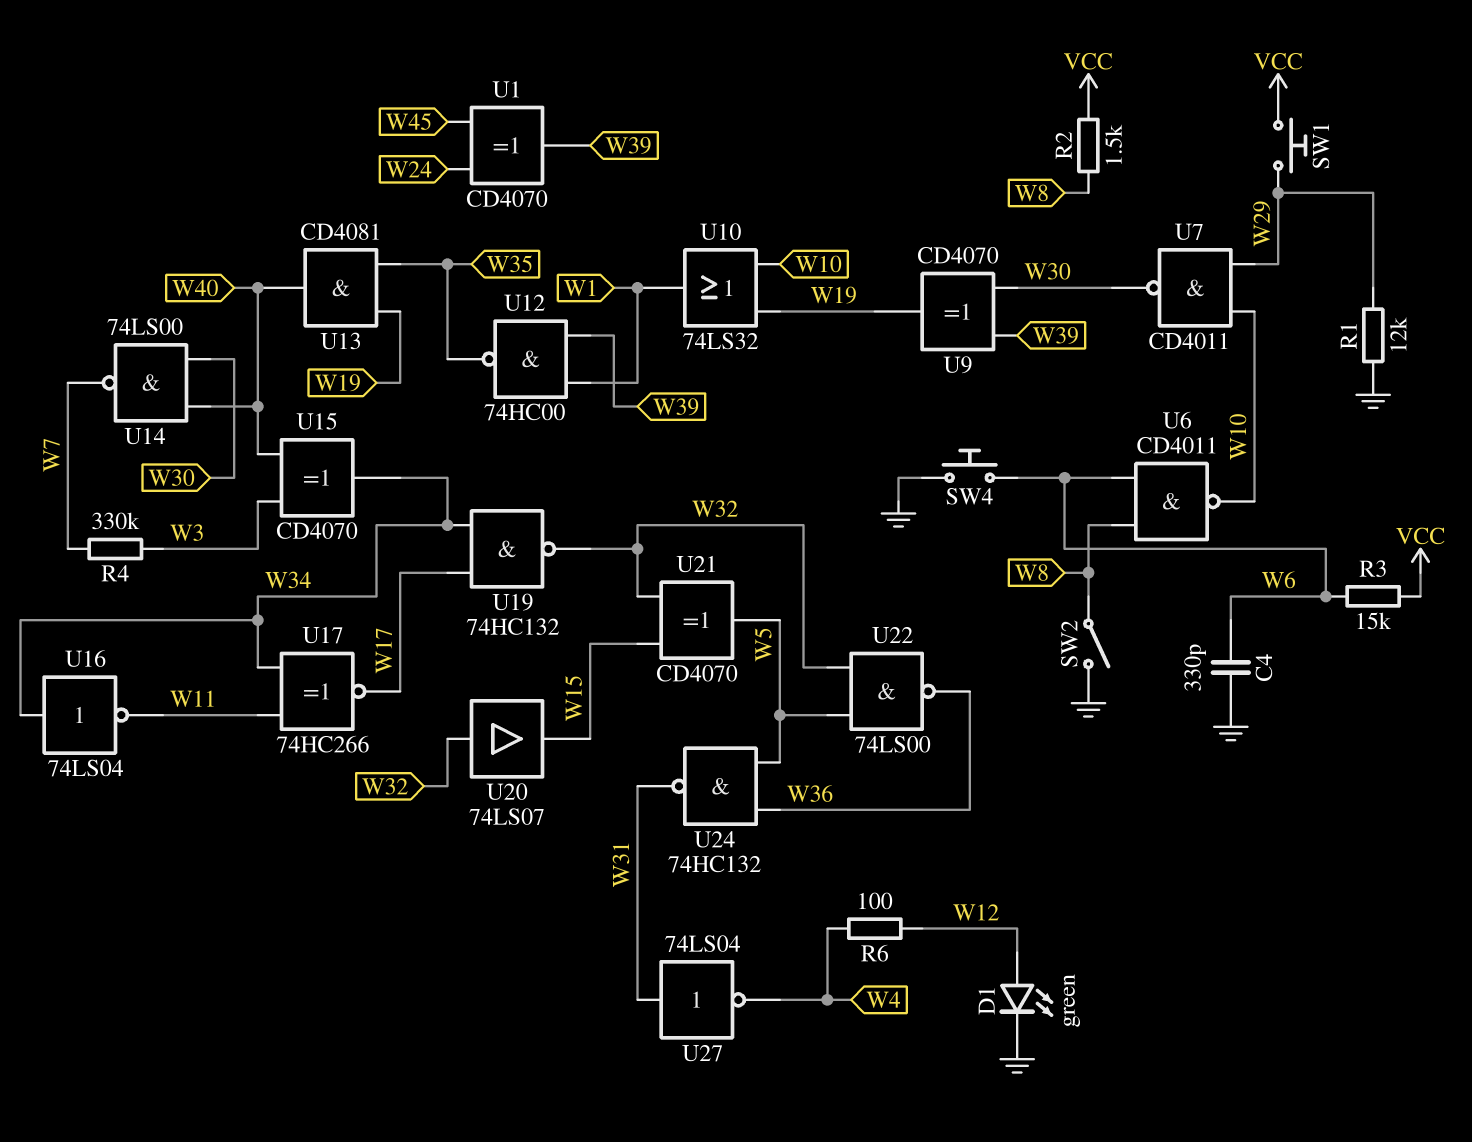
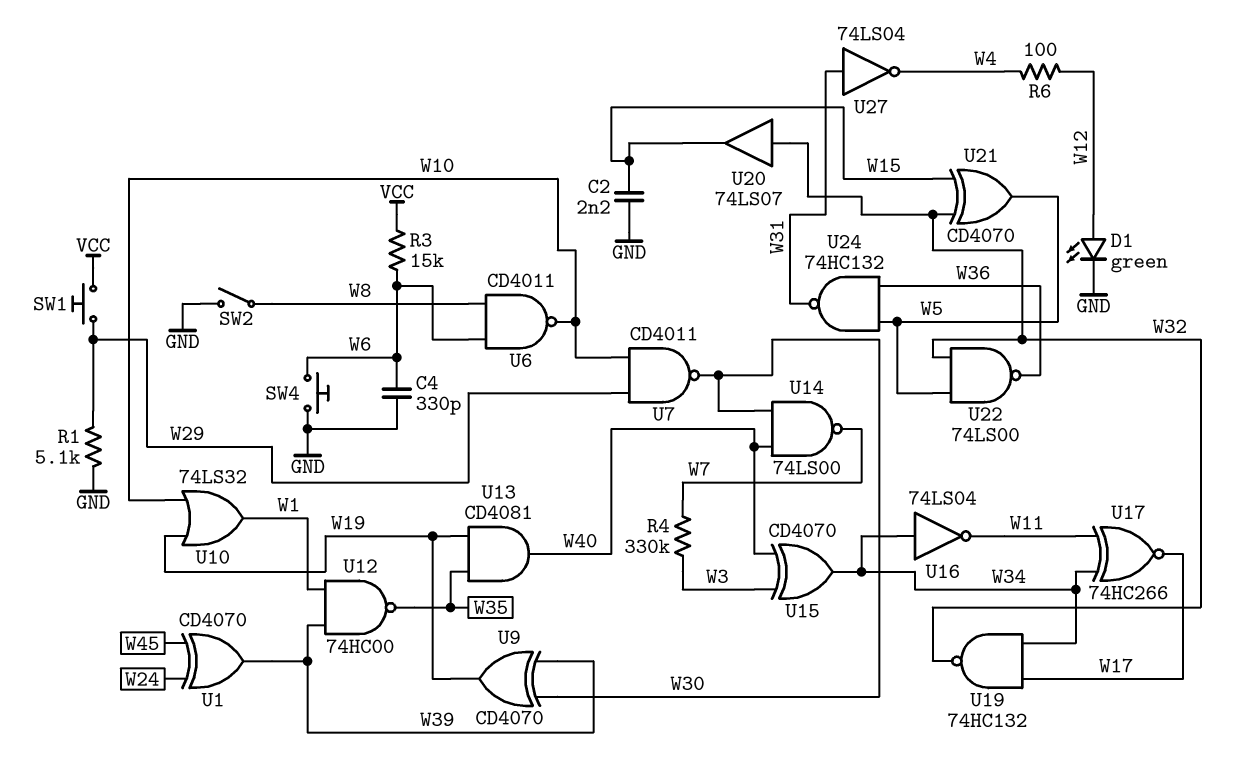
C2: none -> 2.2nF (GND, W15)
R1: 12k (GND, W29) -> 5.1k (GND, W29)
R2: 1.5k (VCC, W8) -> none

